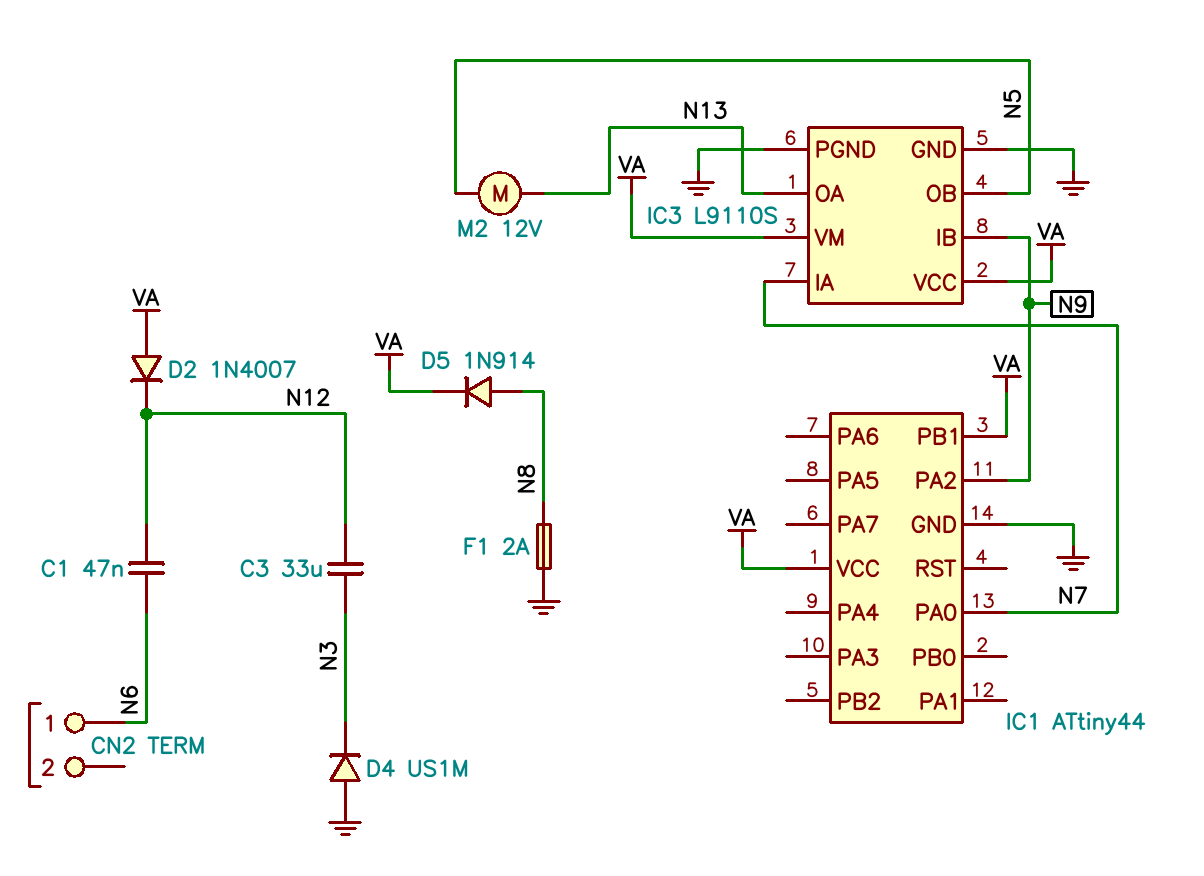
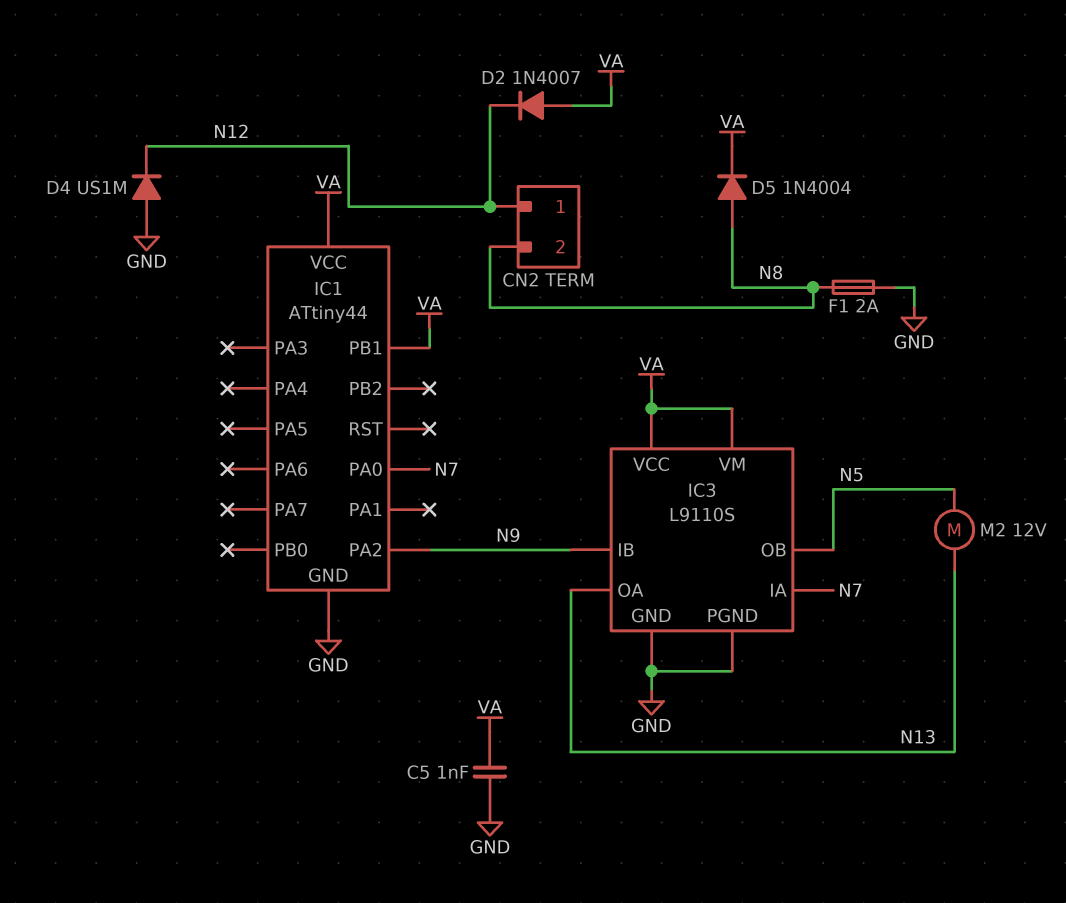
C1: 47nF (N6, N12) -> none
C3: 33uF (N3, N12) -> none
C5: none -> 1nF (GND, VA)
CN2 pin 1: N6 -> N12
CN2 pin 2: none -> N8
D4: diode US1M (A GND, K N3) -> diode US1M (A GND, K N12)
D5: diode 1N914 (A N8, K VA) -> diode 1N4004 (A N8, K VA)

